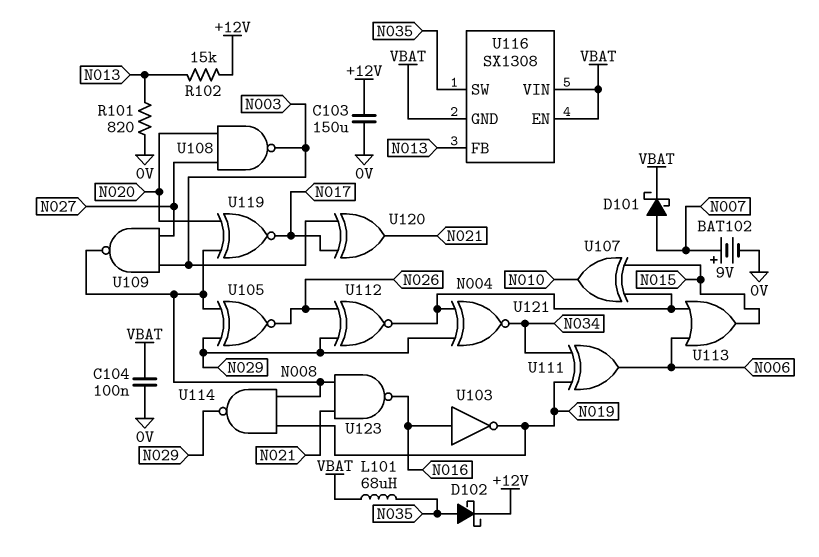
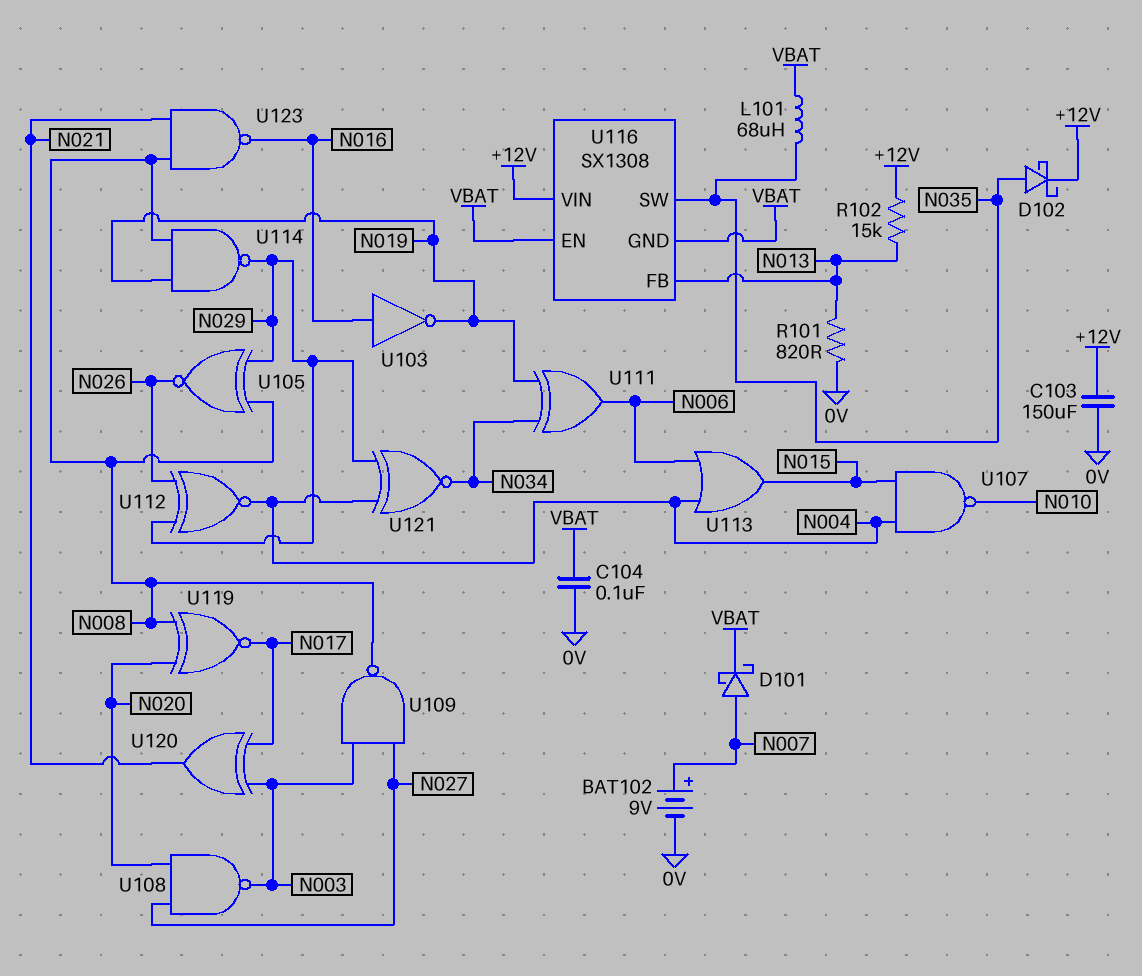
U107: XOR (in N004, in N015, out N010) -> NAND (in N004, in N015, out N010)
U116 pin VIN: VBAT -> +12V

